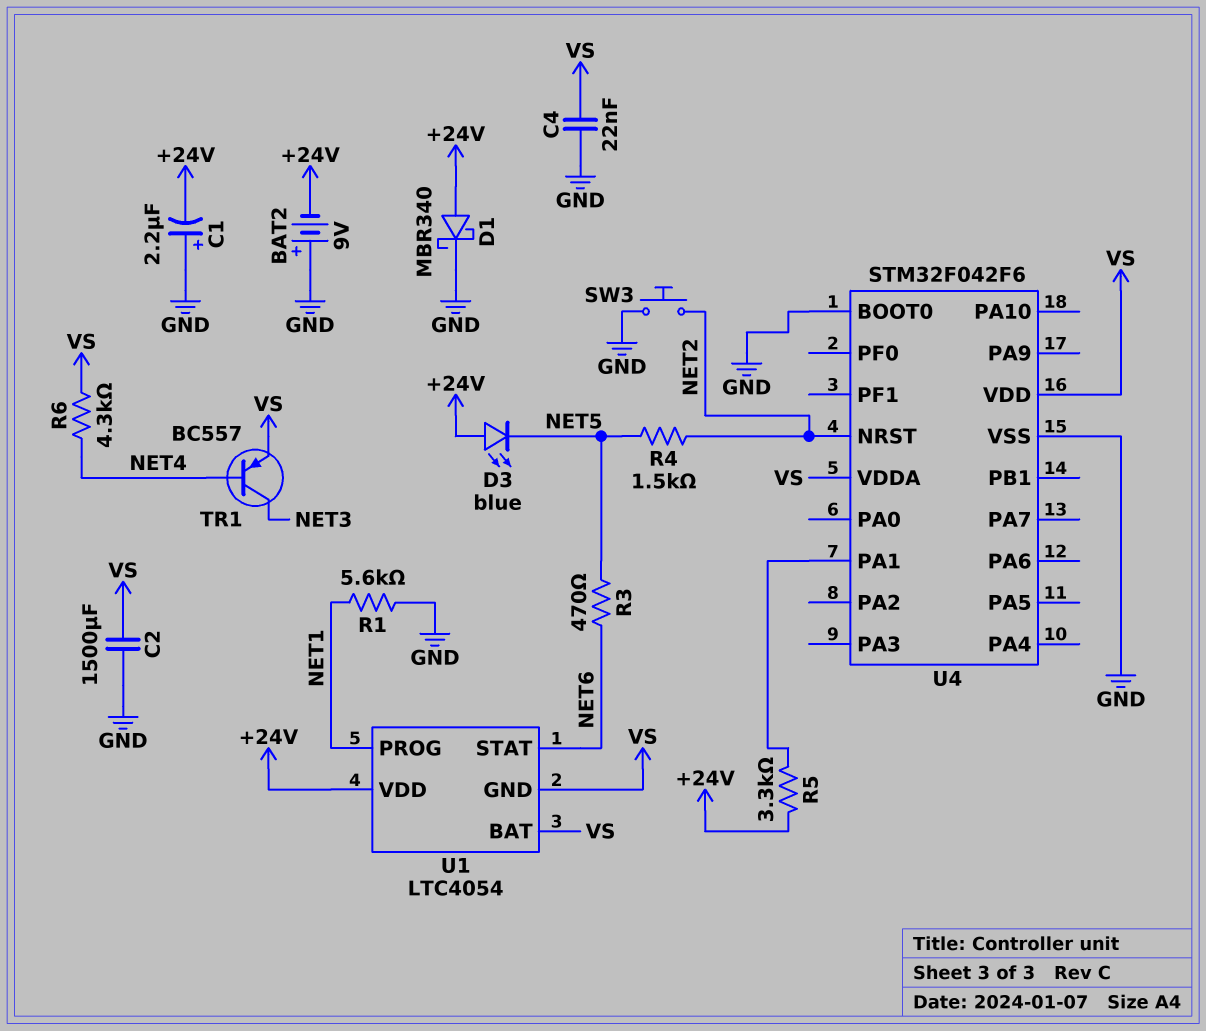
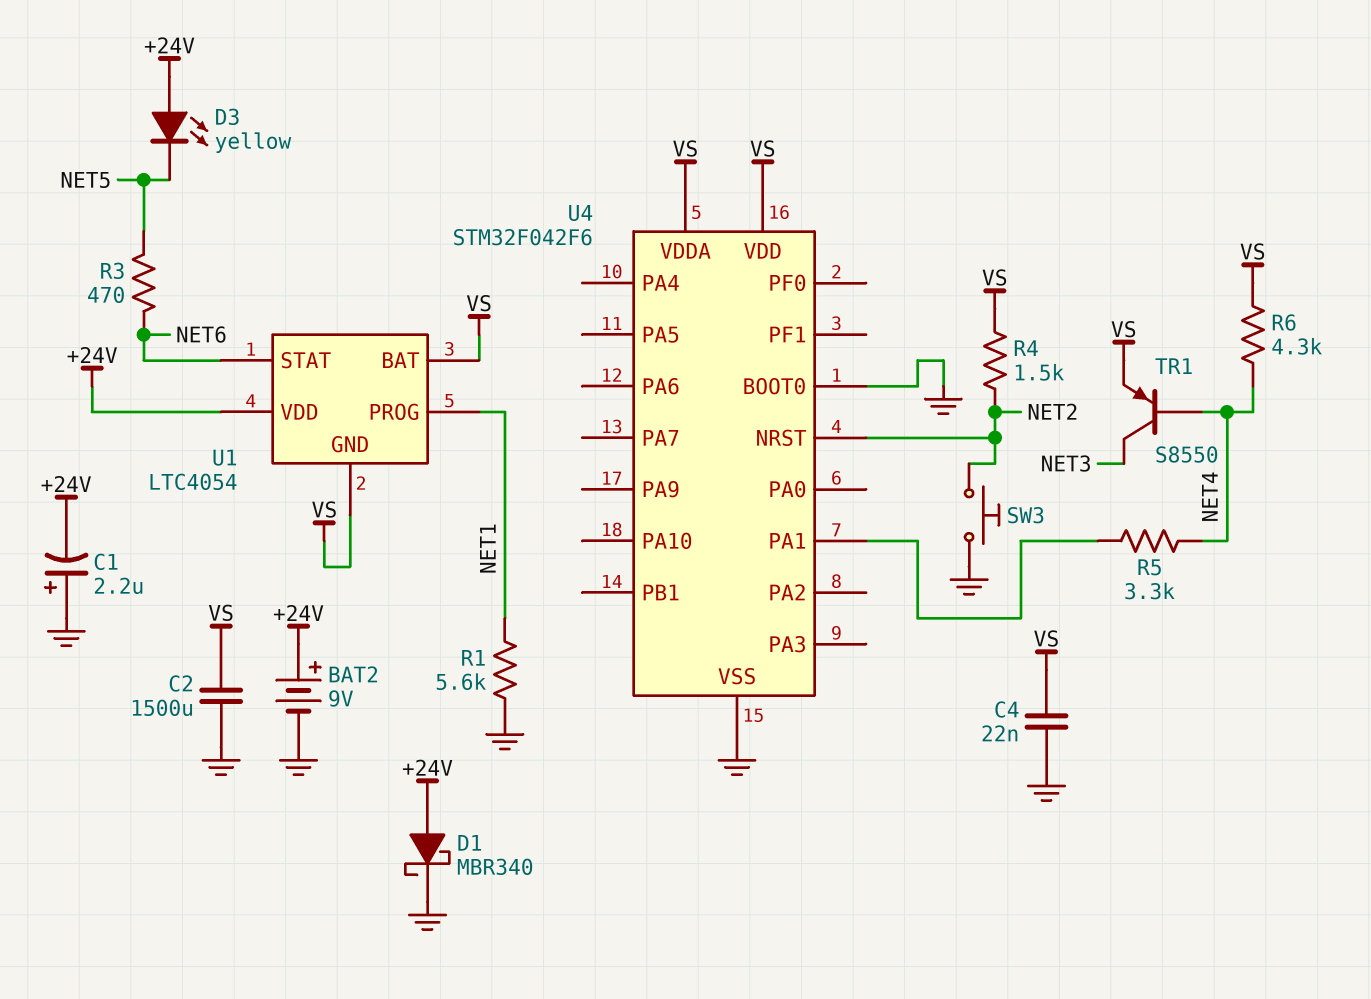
BAT2: 9V (plus GND, minus +24V) -> 9V (plus +24V, minus GND)
D3: LED blue (A +24V, K NET5) -> LED yellow (A +24V, K NET5)
R4: 1.5k (NET2, NET5) -> 1.5k (NET2, VS)
R5: 3.3k (+24V, U4/PA1) -> 3.3k (NET4, U4/PA1)
TR1: PNP BC557 (B NET4, C NET3, E VS) -> PNP S8550 (B NET4, C NET3, E VS)

